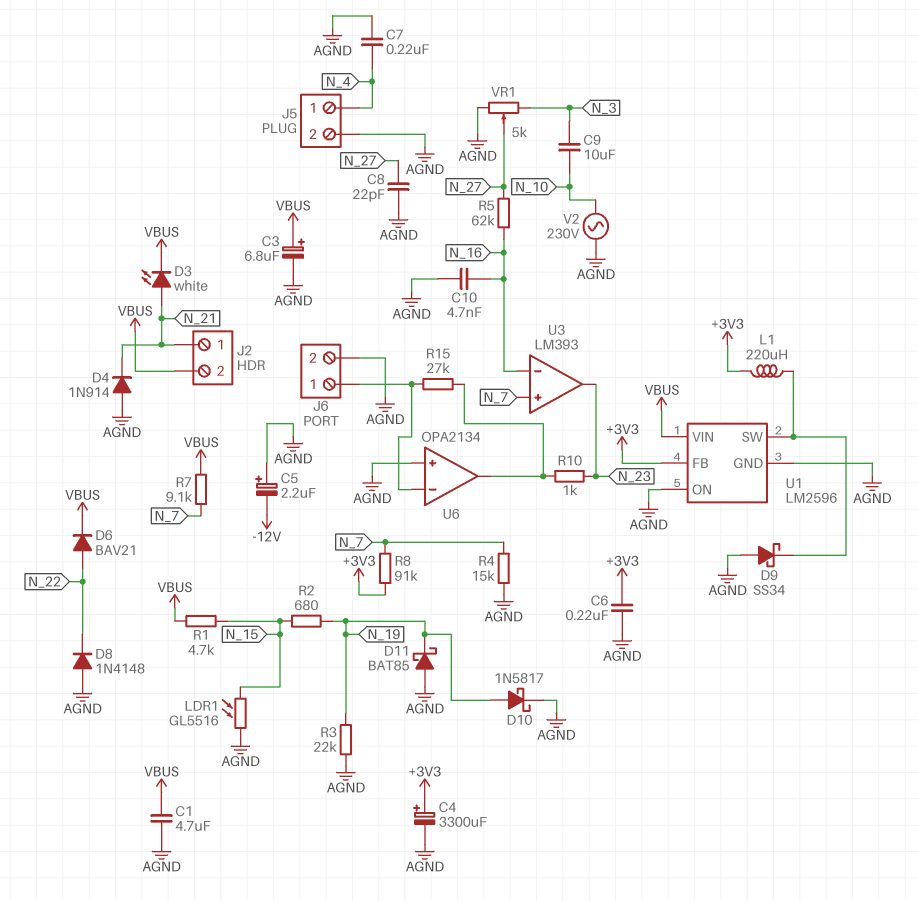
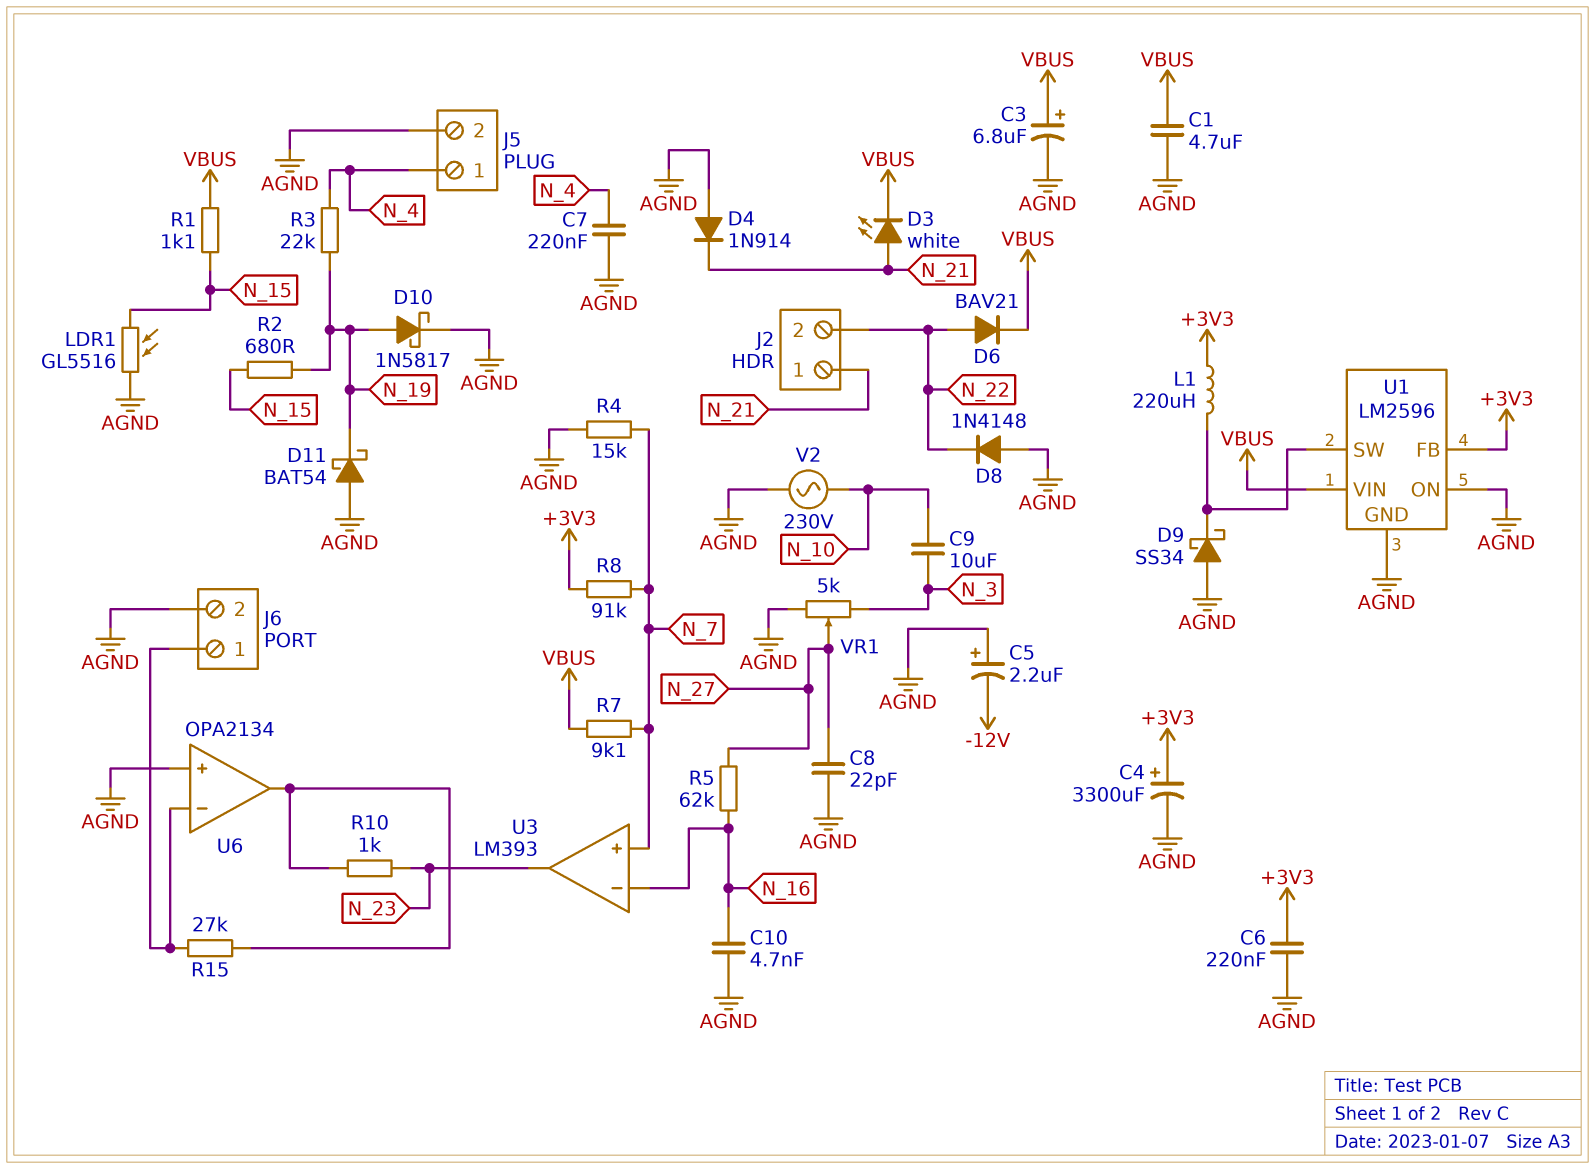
D11: schottky BAT85 (A AGND, K N_19) -> schottky BAT54 (A AGND, K N_19)
J2 pin 2: VBUS -> N_22
R1: 4.7k (N_15, VBUS) -> 1.1k (N_15, VBUS)
R3: 22k (AGND, N_19) -> 22k (N_4, N_19)

